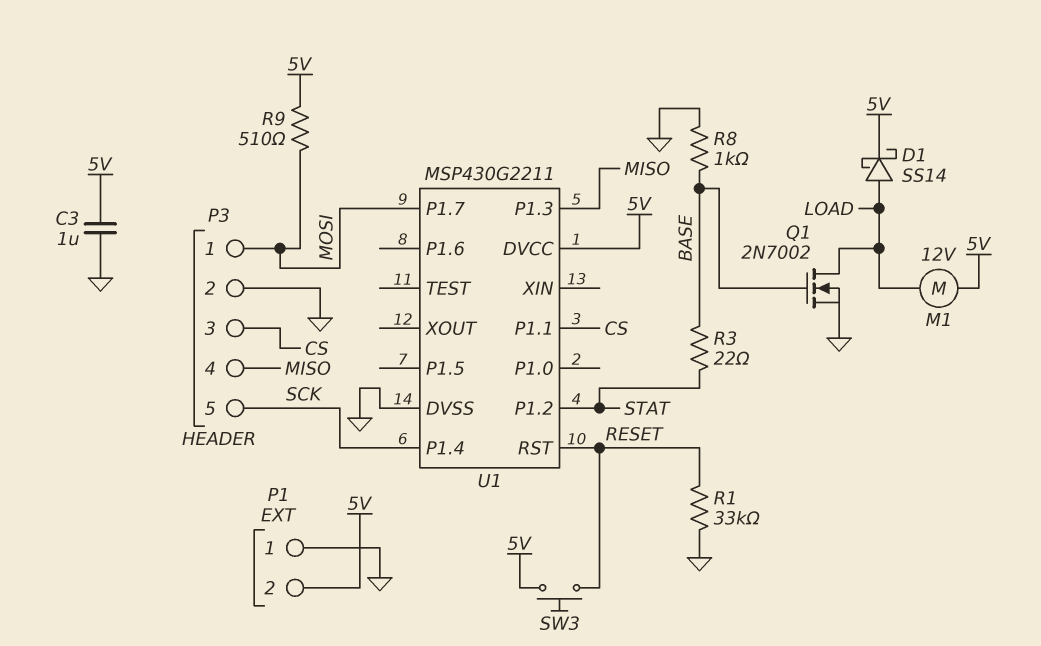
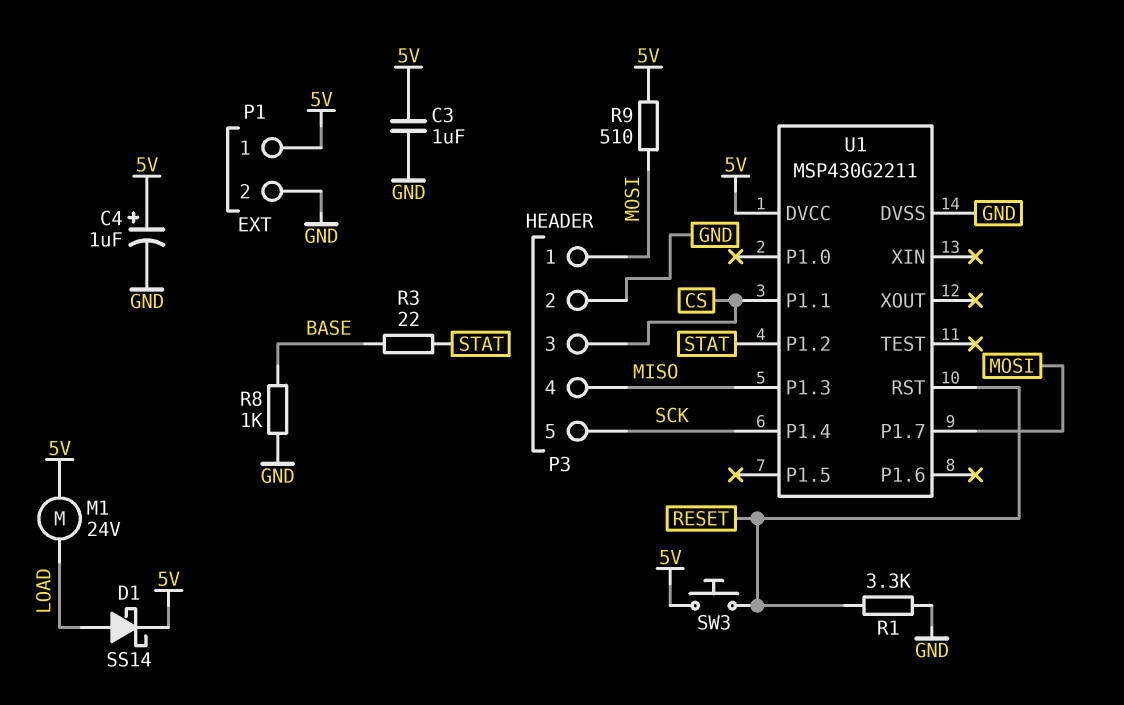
C4: none -> 1uF (plus 5V, minus GND)
M1: motor 12V (5V, LOAD) -> motor 24V (5V, LOAD)
P1 pin 1: GND -> 5V
P1 pin 2: 5V -> GND
Q1: NMOS 2N7002 (G BASE, D LOAD, S GND) -> none
R1: 33k (GND, RESET) -> 3.3k (GND, RESET)

